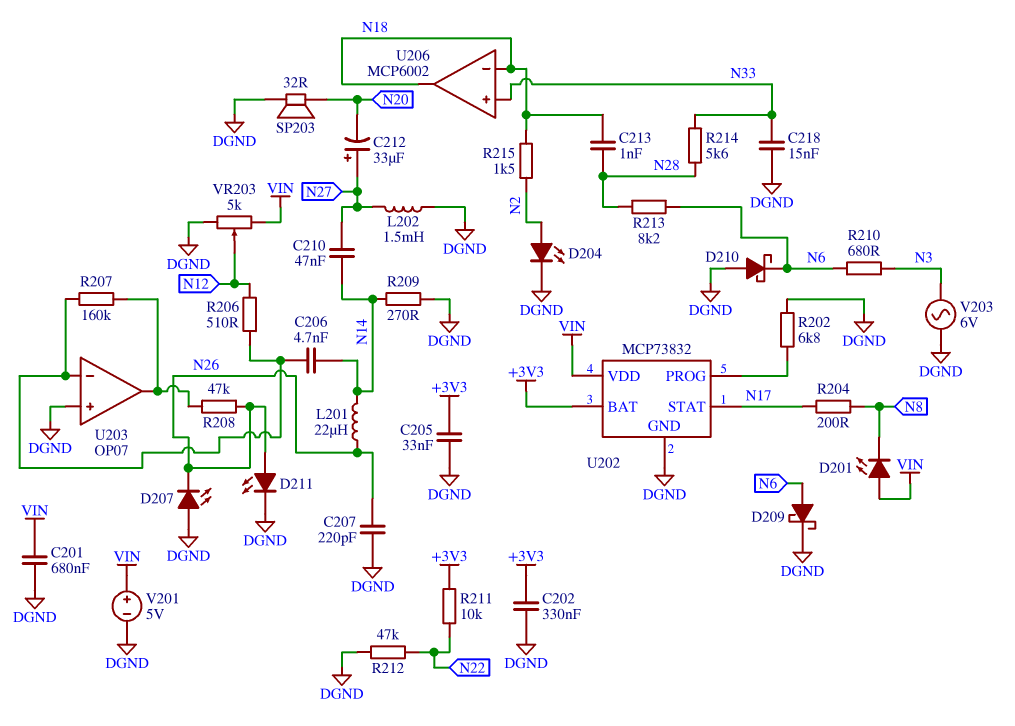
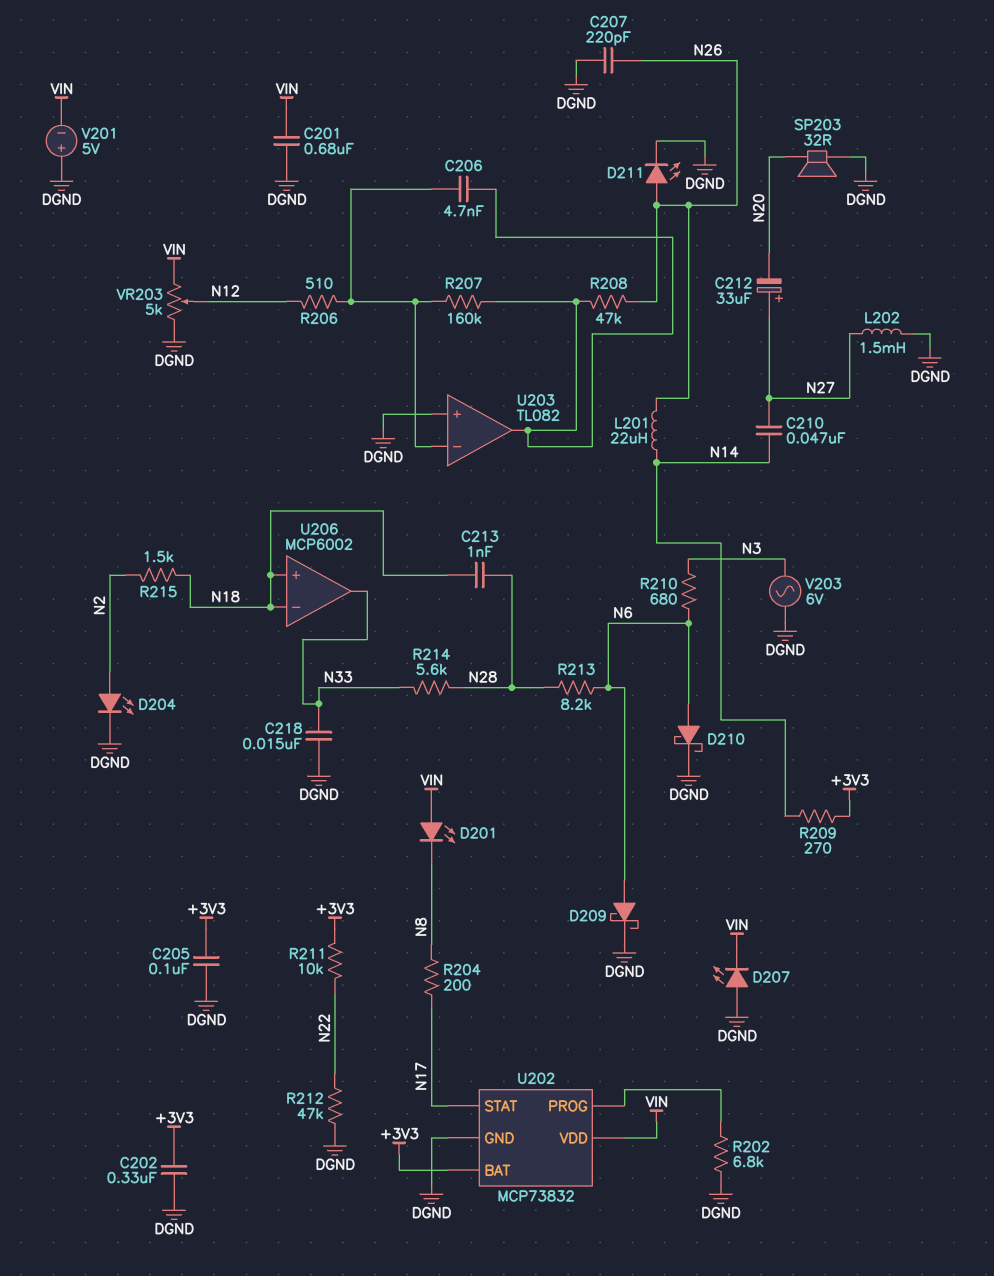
C205: 33nF (+3V3, DGND) -> 100nF (+3V3, DGND)
C206: 4.7nF (N14, U203/in-) -> 4.7nF (U203/in-, U203/out)
D207: LED (A DGND, K N26) -> LED (A DGND, K VIN)
D210: schottky (A DGND, K N6) -> schottky (A N6, K DGND)
R209: 270 (DGND, N14) -> 270 (+3V3, N14)
U203: OP07 -> TL082
U206 pin in+: N33 -> N18
U206 pin out: N18 -> N33
V201: 5V (plus VIN, minus DGND) -> 5V (plus DGND, minus VIN)

